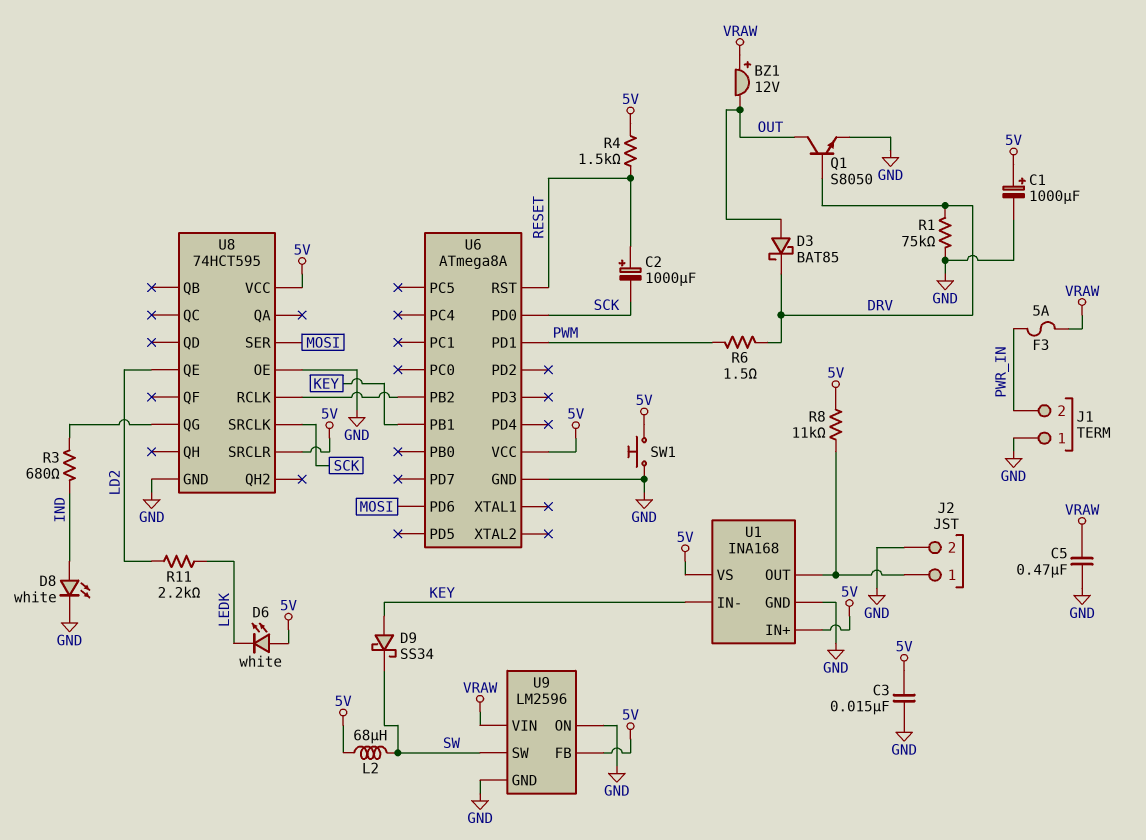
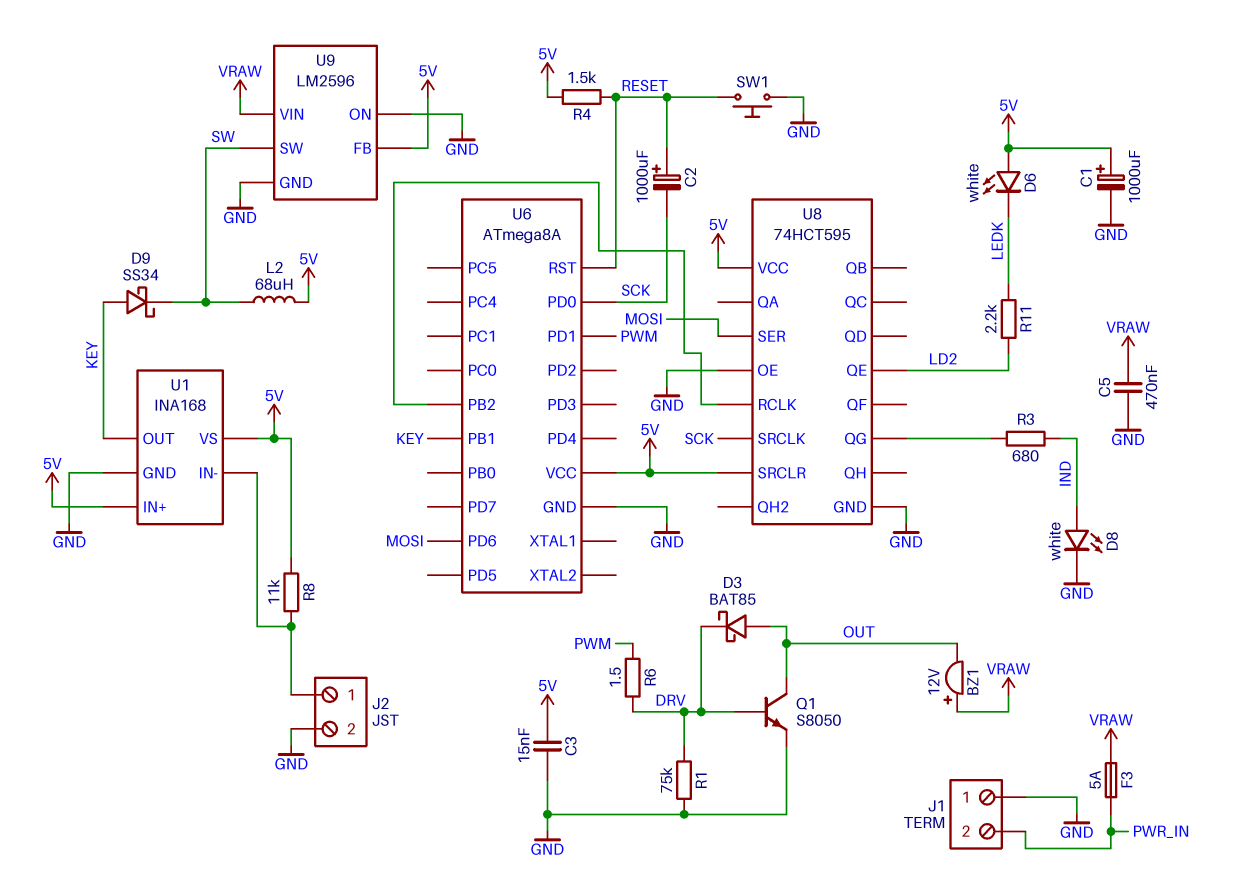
SW1: button (5V, GND) -> button (GND, RESET)
U1 pin IN-: KEY -> J2/1
U1 pin OUT: J2/1 -> KEY

